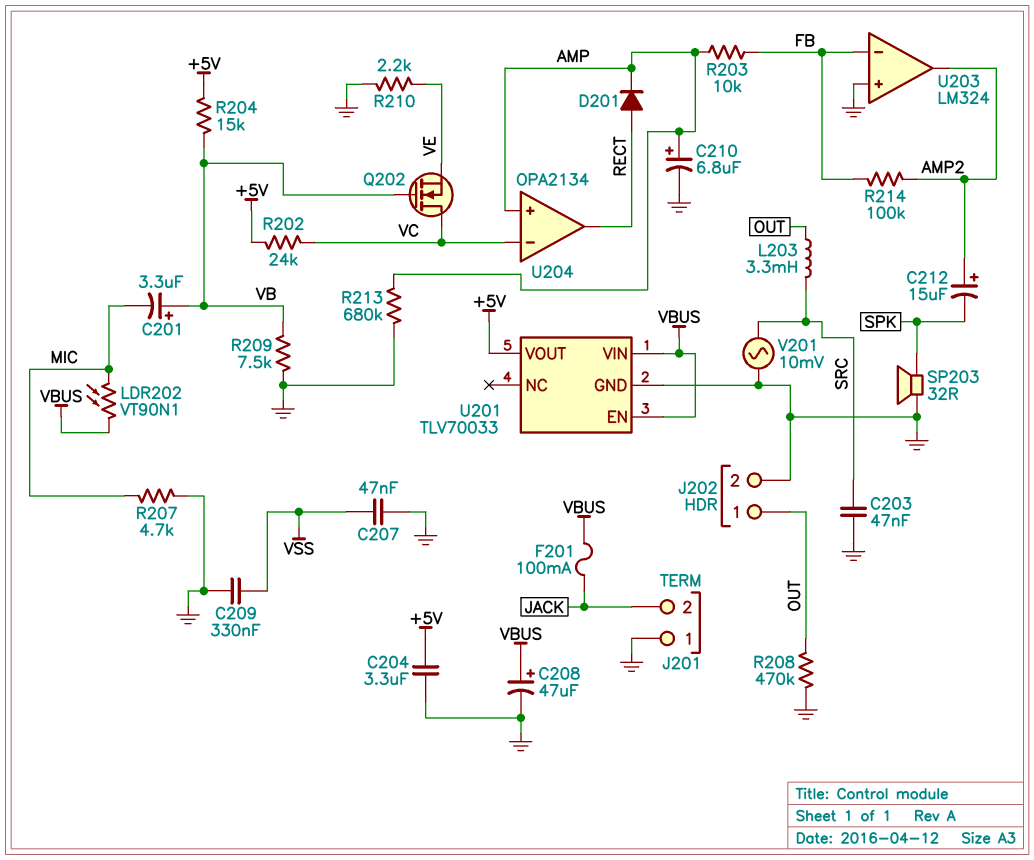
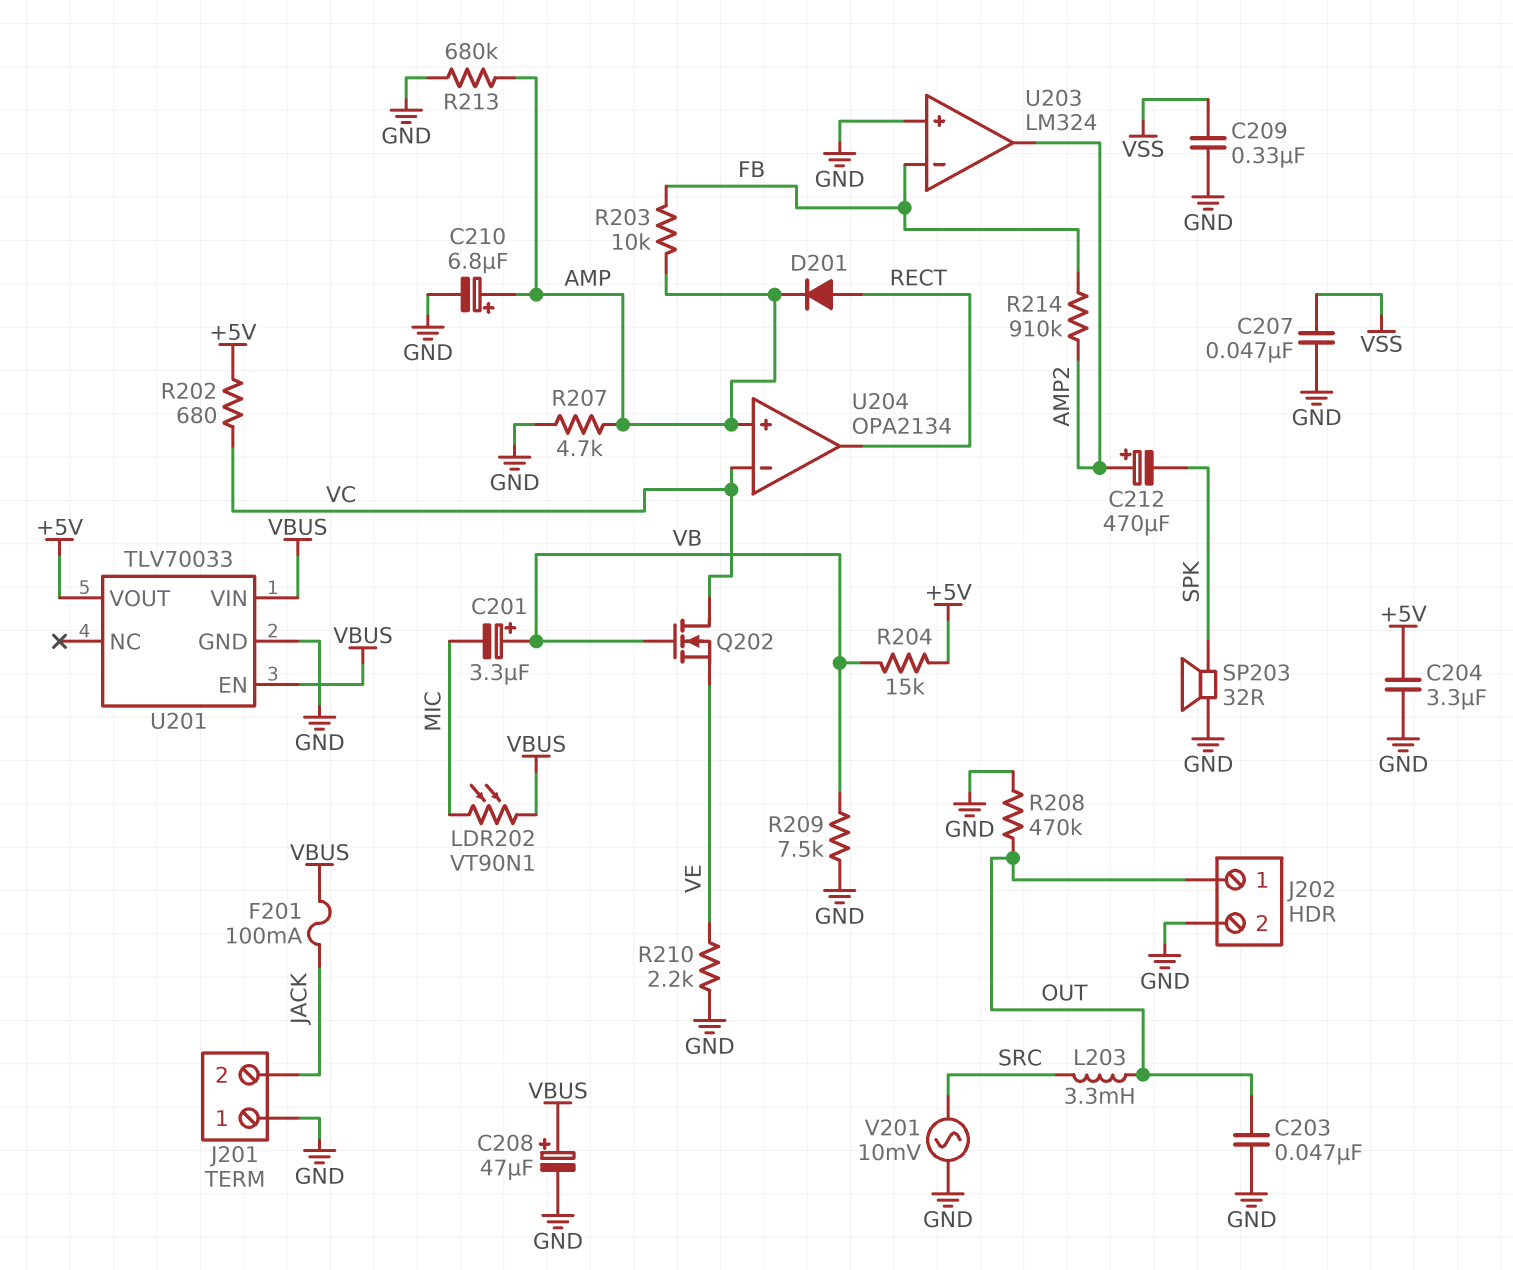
C203: 47nF (GND, SRC) -> 47nF (GND, OUT)
C212: 15uF (plus AMP2, minus SPK) -> 470uF (plus AMP2, minus SPK)
R202: 24k (+5V, VC) -> 680 (+5V, VC)
R207: 4.7k (GND, MIC) -> 4.7k (AMP, GND)
R214: 100k (AMP2, FB) -> 910k (AMP2, FB)

